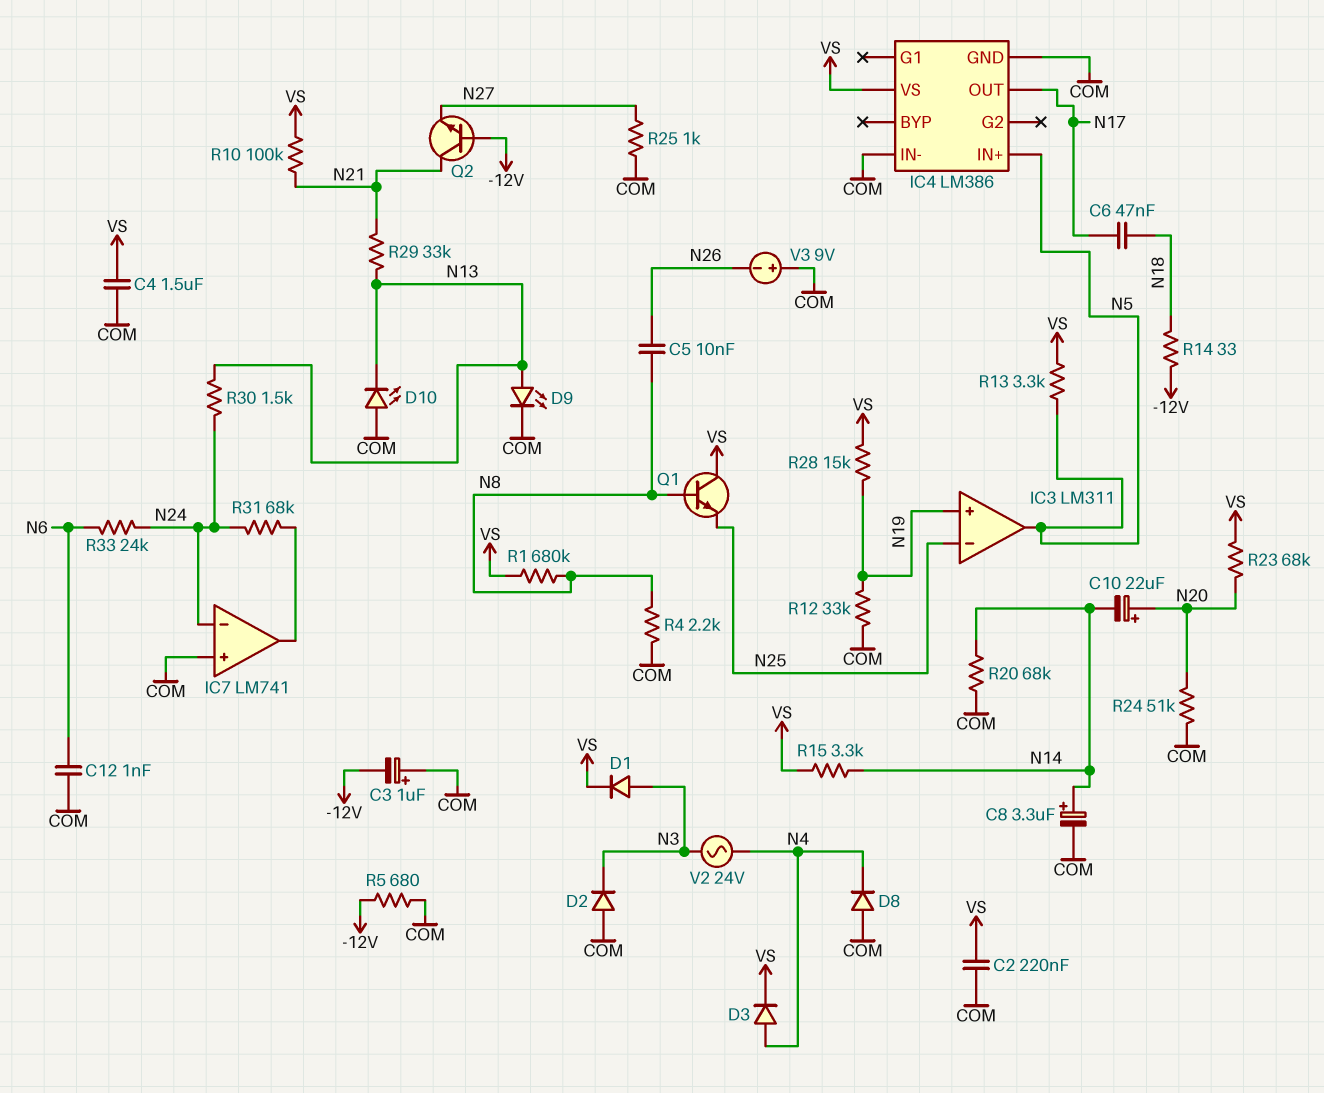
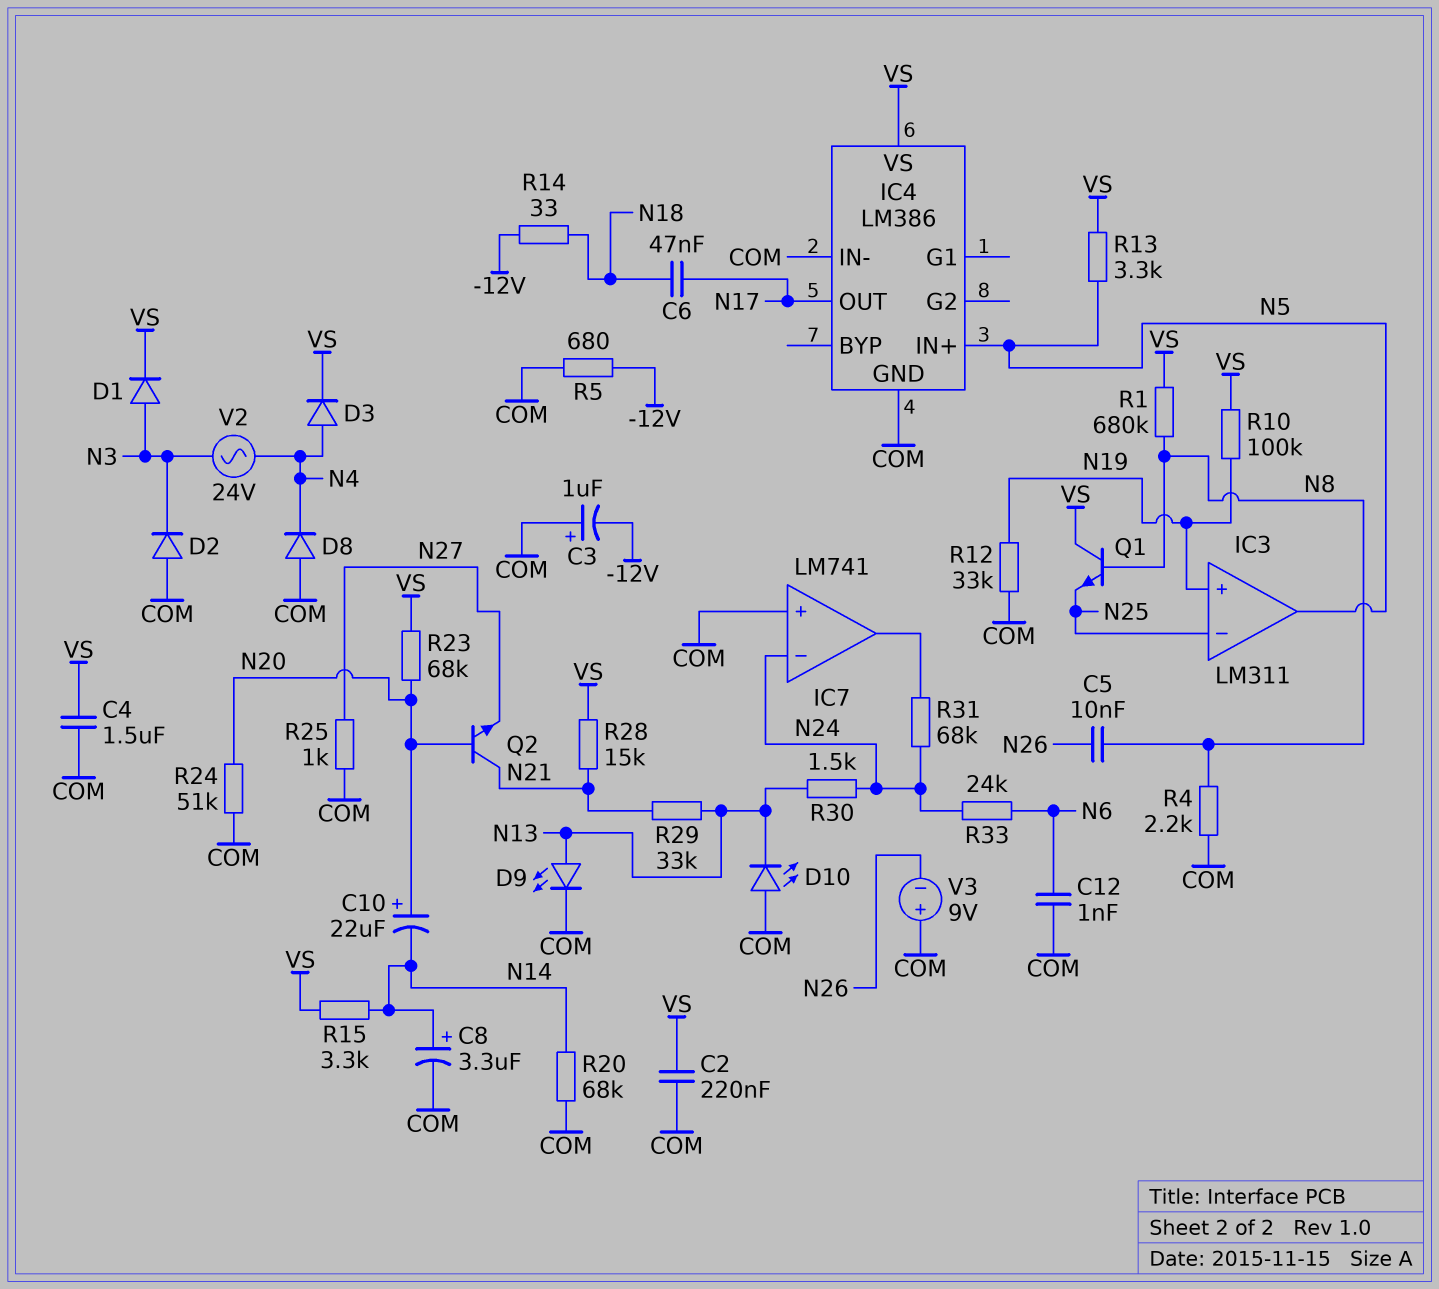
Q2: NPN (B -12V, C N21, E N27) -> NPN (B N20, C N21, E N27)
R10: 100k (N21, VS) -> 100k (N19, VS)
R28: 15k (N19, VS) -> 15k (N21, VS)

